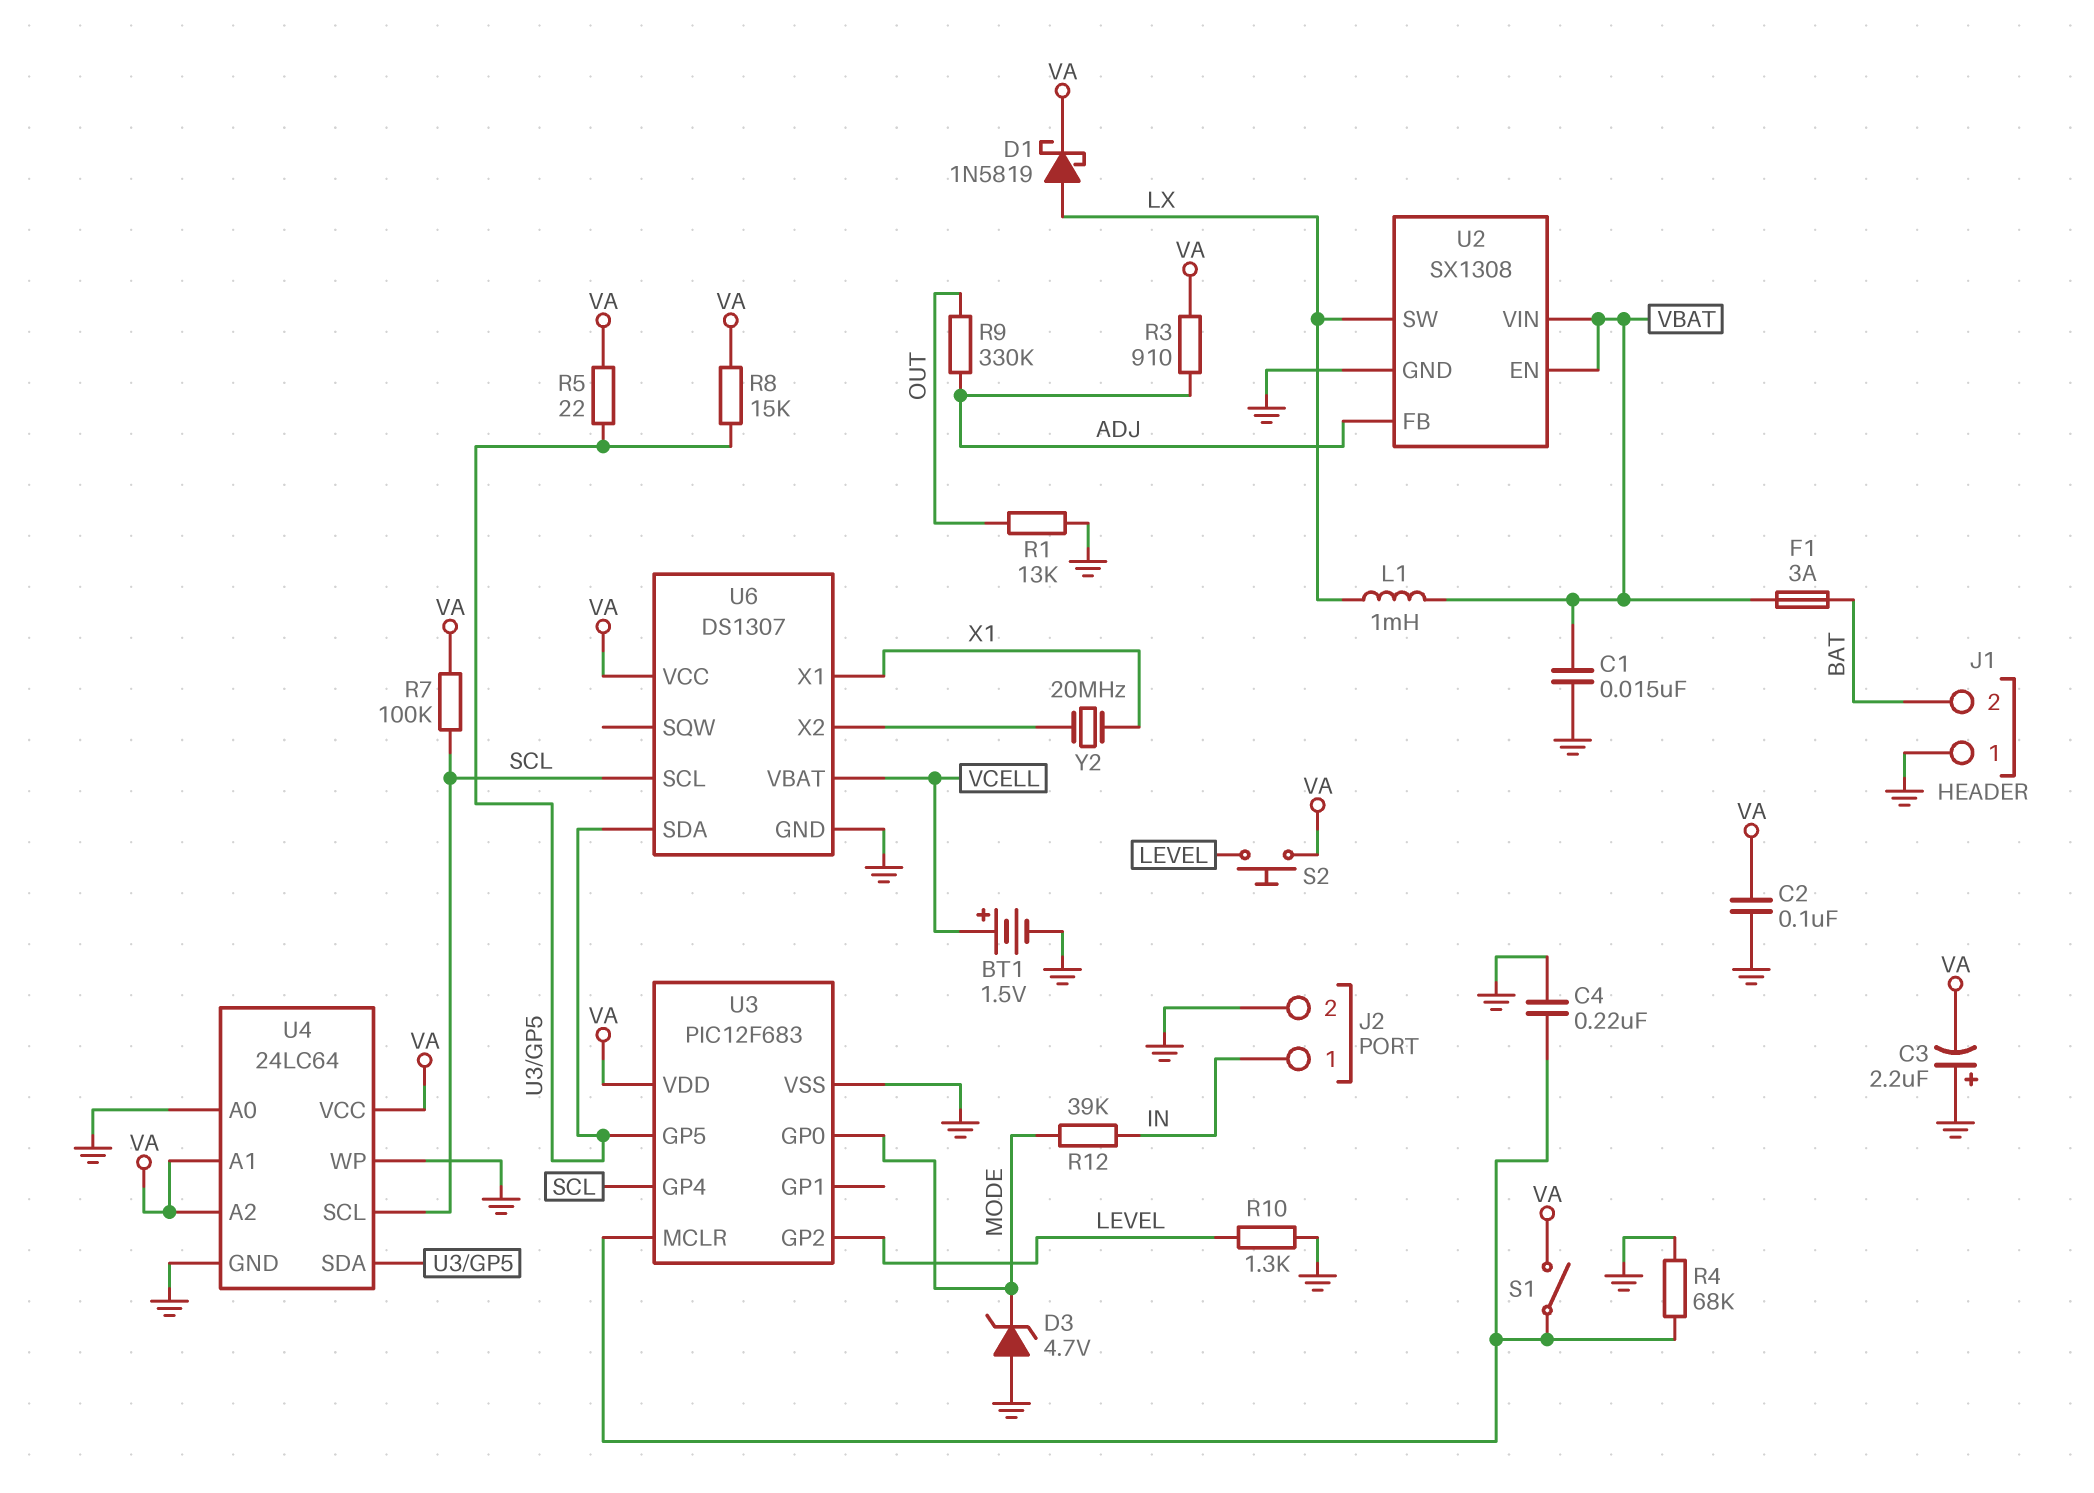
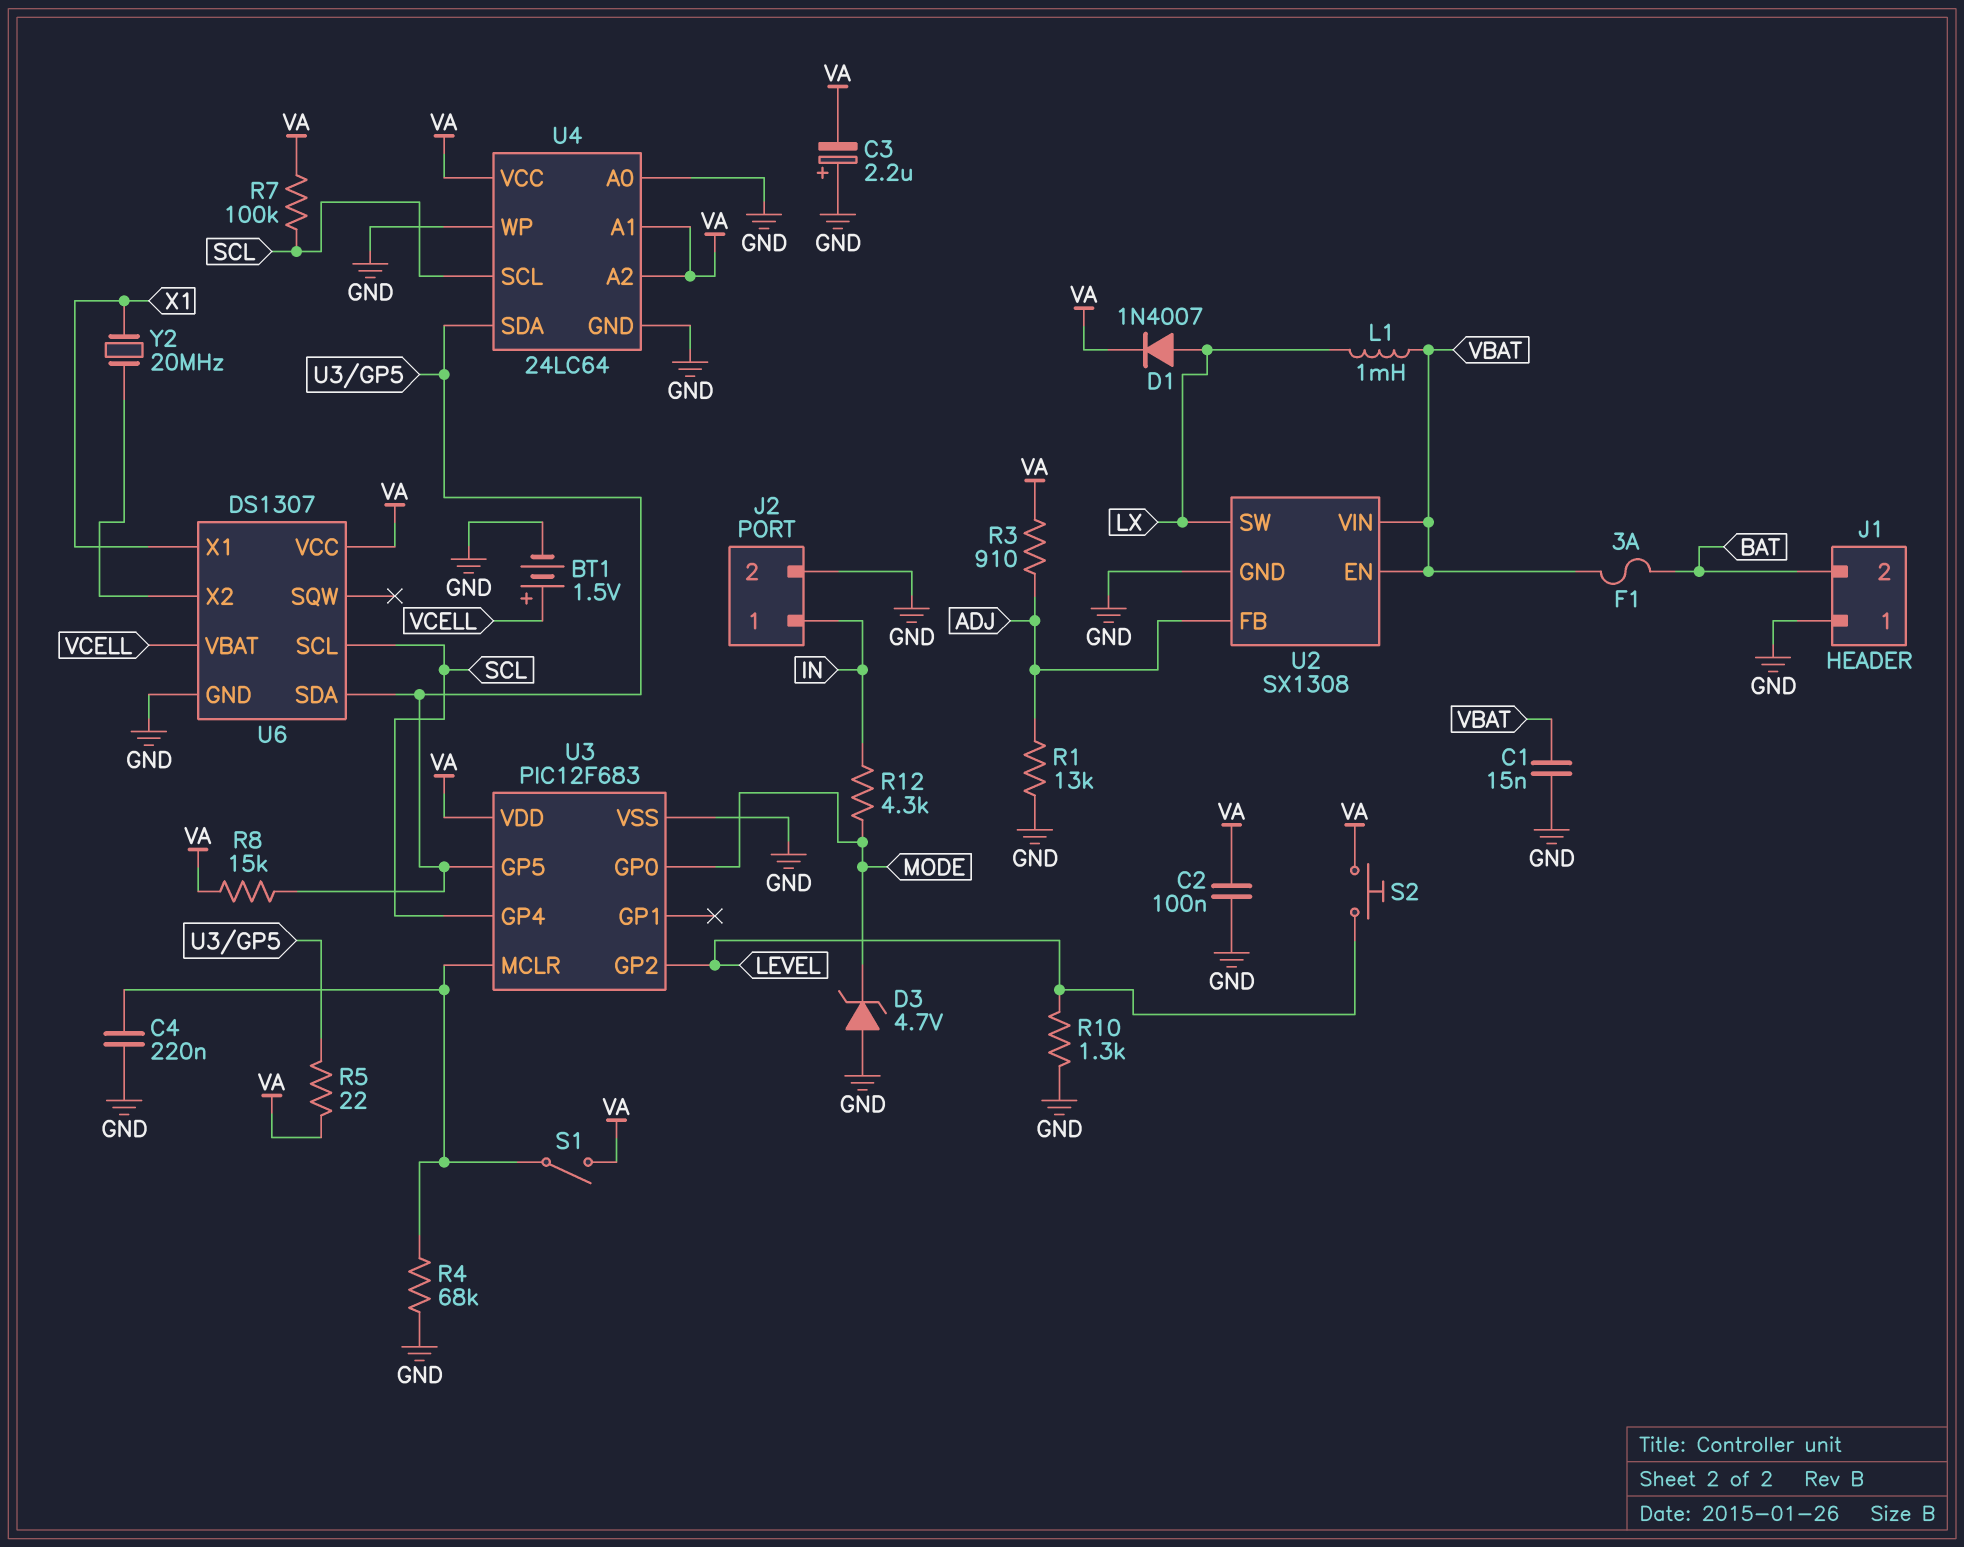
D1: schottky 1N5819 (A LX, K VA) -> diode 1N4007 (A LX, K VA)
R1: 13k (GND, OUT) -> 13k (ADJ, GND)
R9: 330k (ADJ, OUT) -> none
R12: 39k (IN, MODE) -> 4.3k (IN, MODE)

